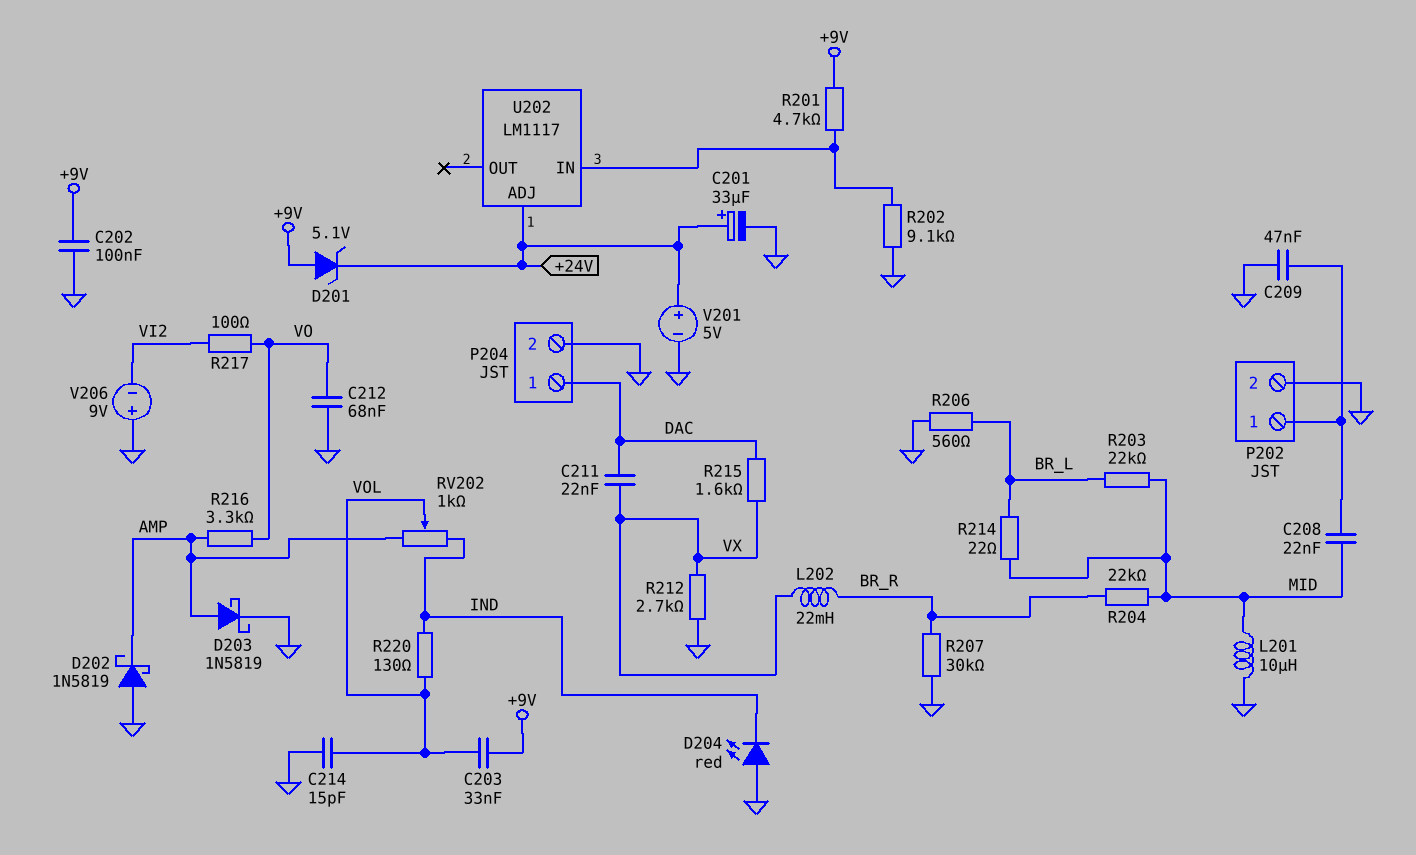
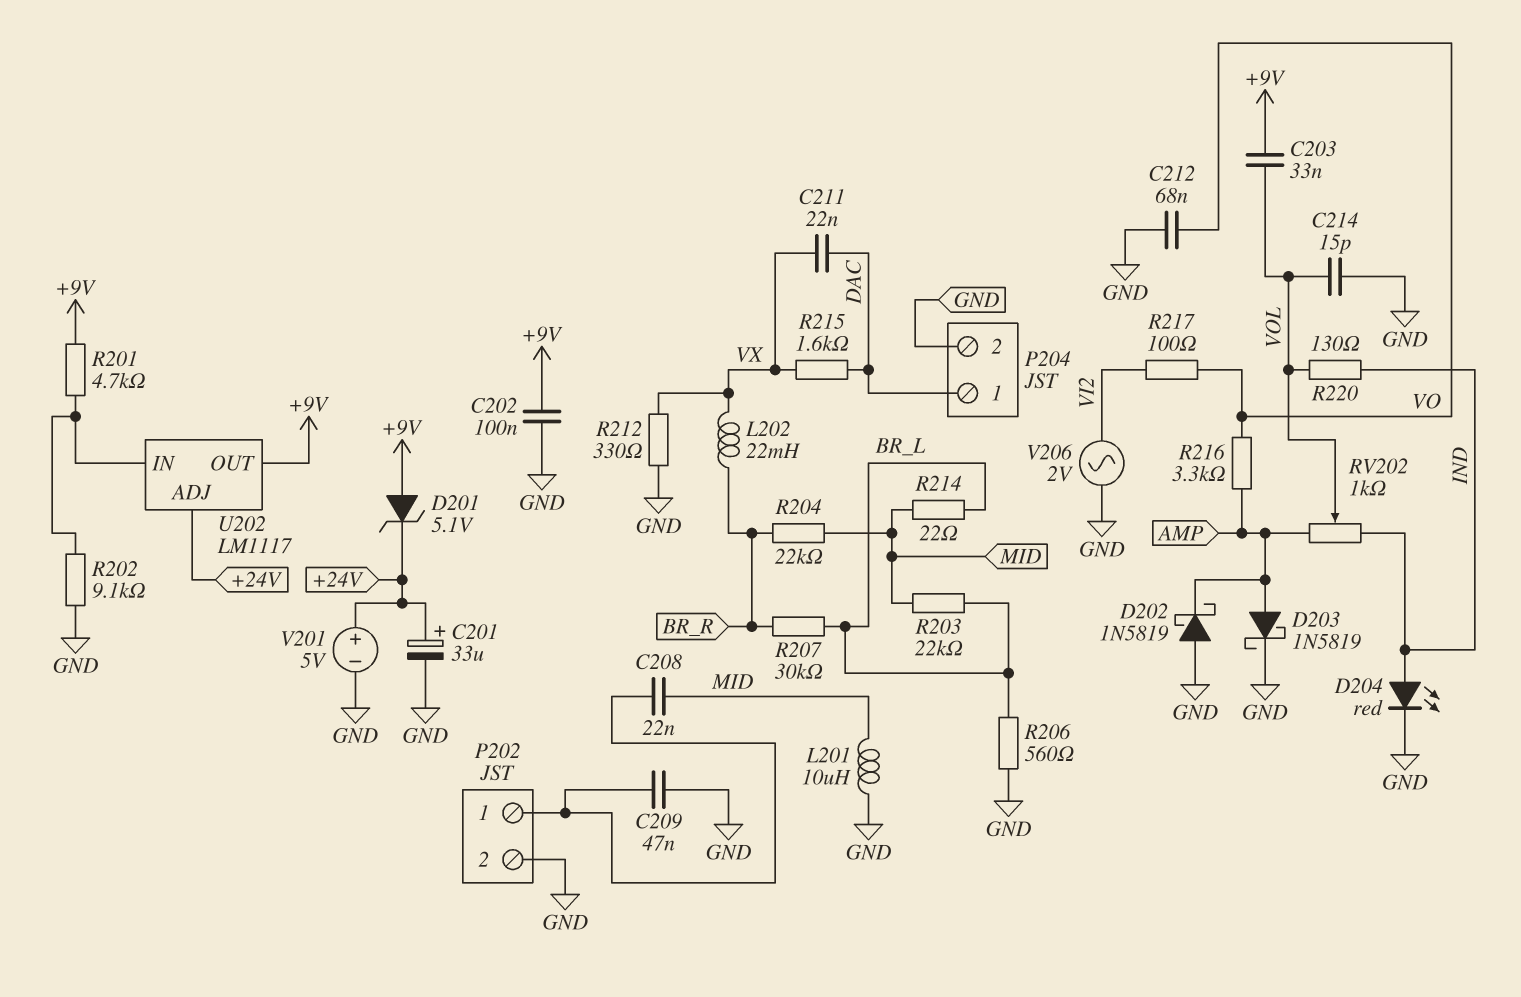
D204: LED red (A GND, K IND) -> LED red (A IND, K GND)
R207: 30k (BR_R, GND) -> 30k (BR_L, BR_R)
R212: 2.7k (GND, VX) -> 330 (GND, VX)
U202 pin OUT: none -> +9V
V206: 9V (plus GND, minus VI2) -> AC 2V (GND, VI2)

